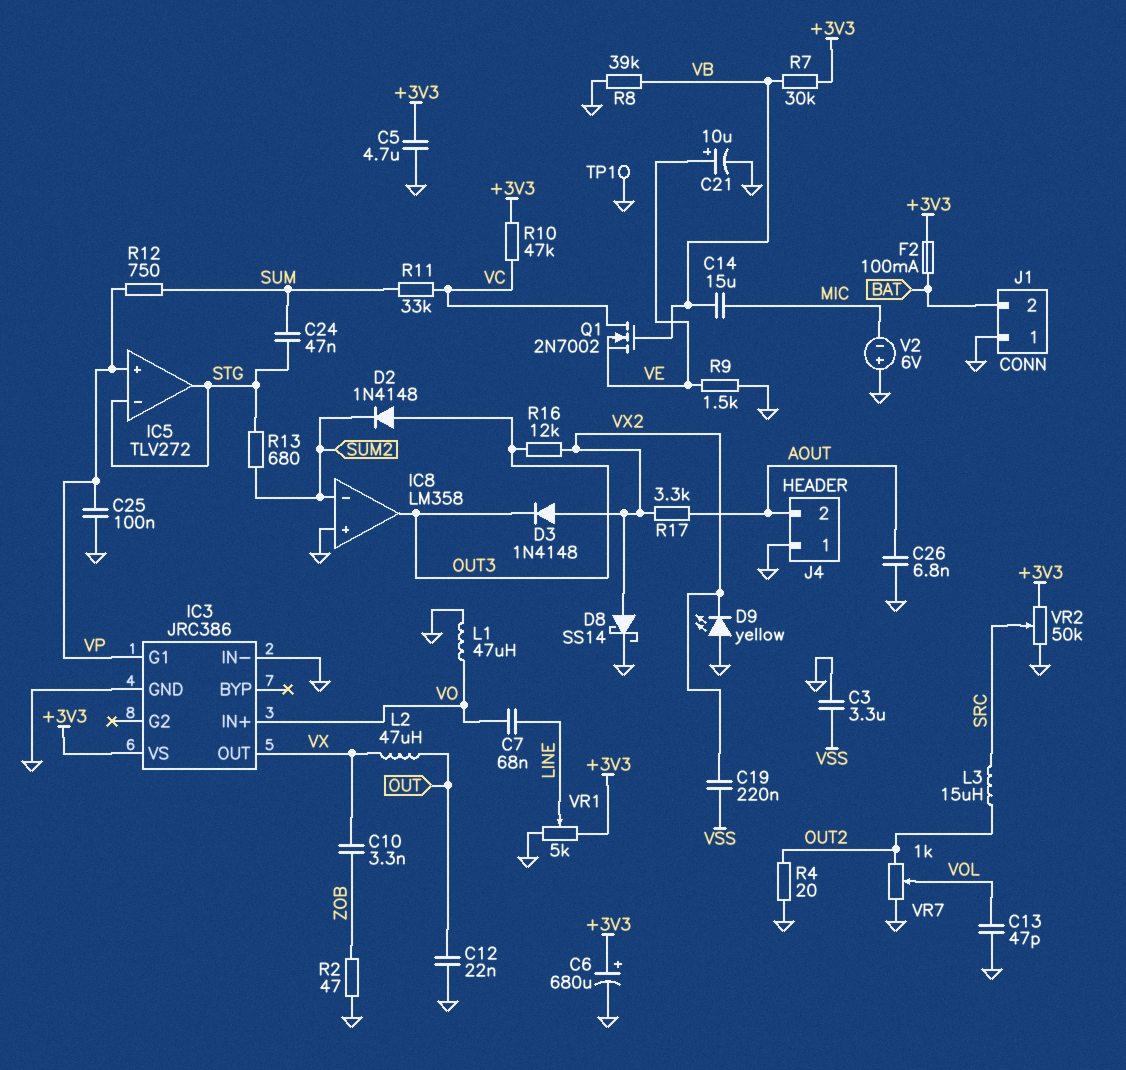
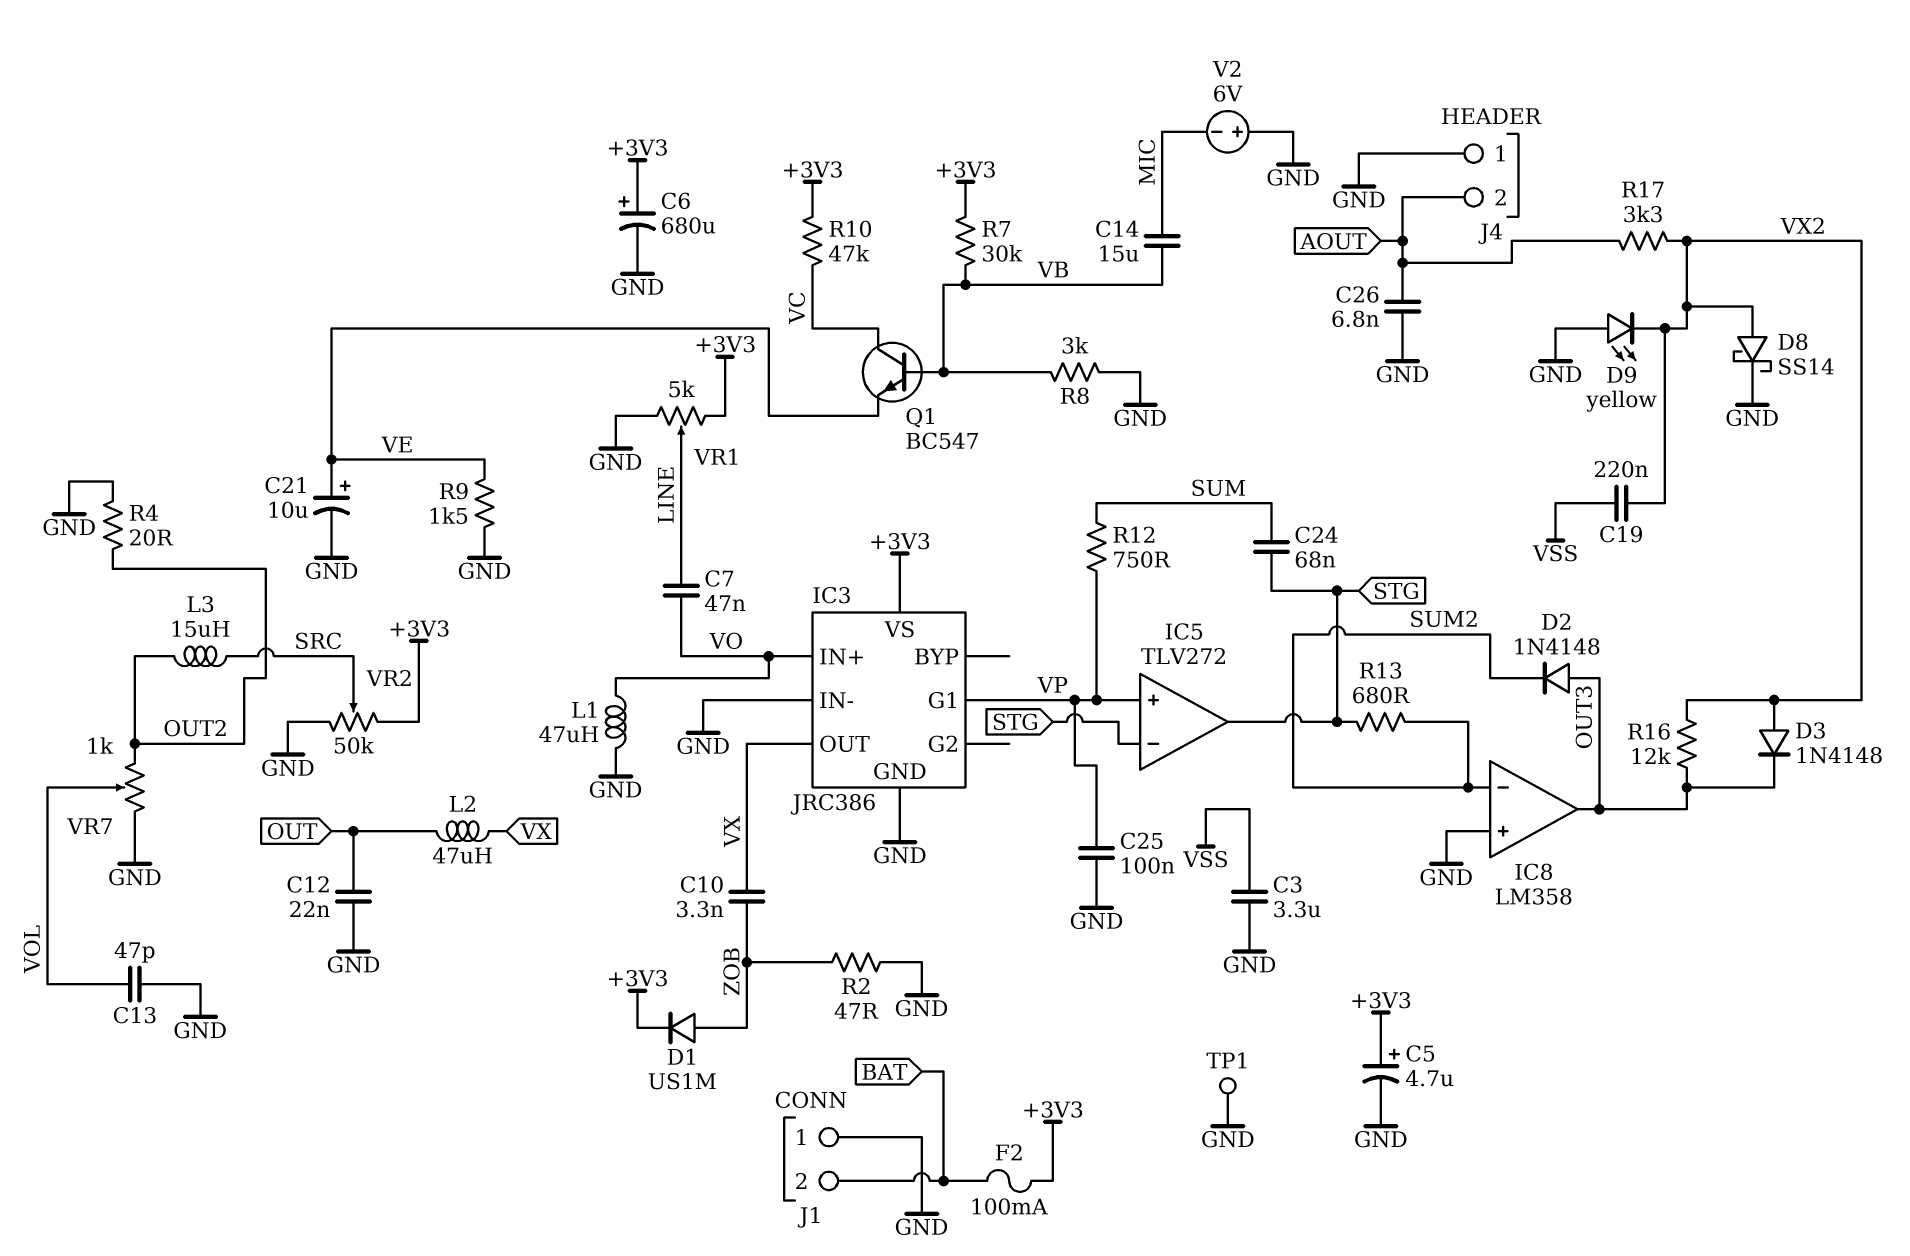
C5: 4.7uF (+3V3, GND) -> 4.7uF (plus +3V3, minus GND)
C7: 68nF (LINE, VO) -> 47nF (LINE, VO)
C24: 47nF (STG, SUM) -> 68nF (STG, SUM)
D1: none -> diode US1M (A ZOB, K +3V3)
Q1: NMOS 2N7002 (G VB, D VC, S VE) -> NPN BC547 (B VB, C VC, E VE)
R8: 39k (GND, VB) -> 3k (GND, VB)
R11: 33k (SUM, VC) -> none

